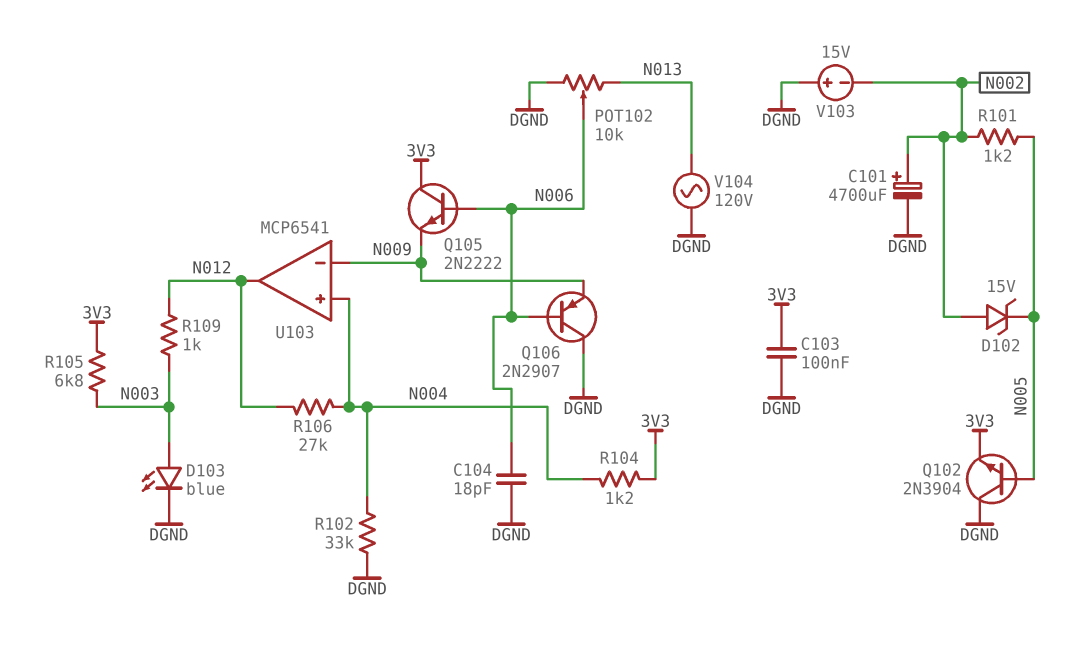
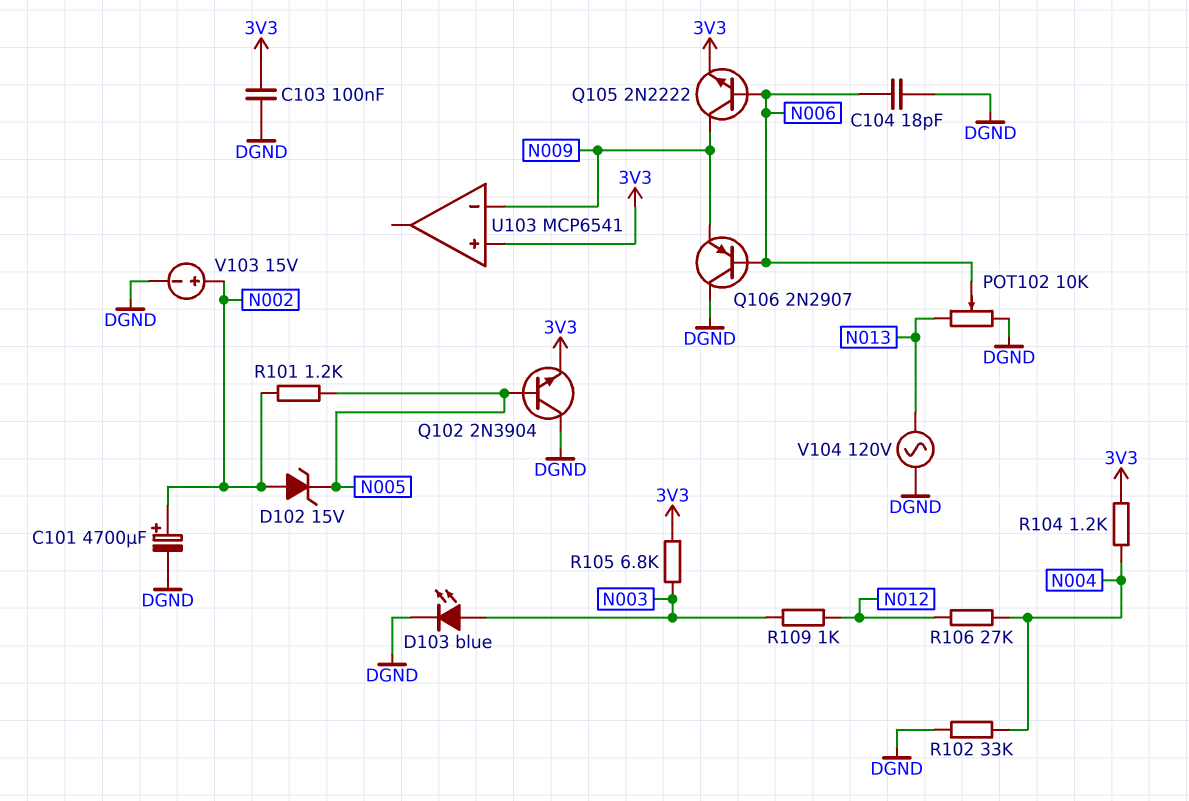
Q105: NPN 2N2222 (B N006, C 3V3, E N009) -> NPN 2N2222 (B N006, C N009, E 3V3)
U103 pin in+: N004 -> 3V3
U103 pin out: N012 -> none
V103: 15V (plus DGND, minus N002) -> 15V (plus N002, minus DGND)

